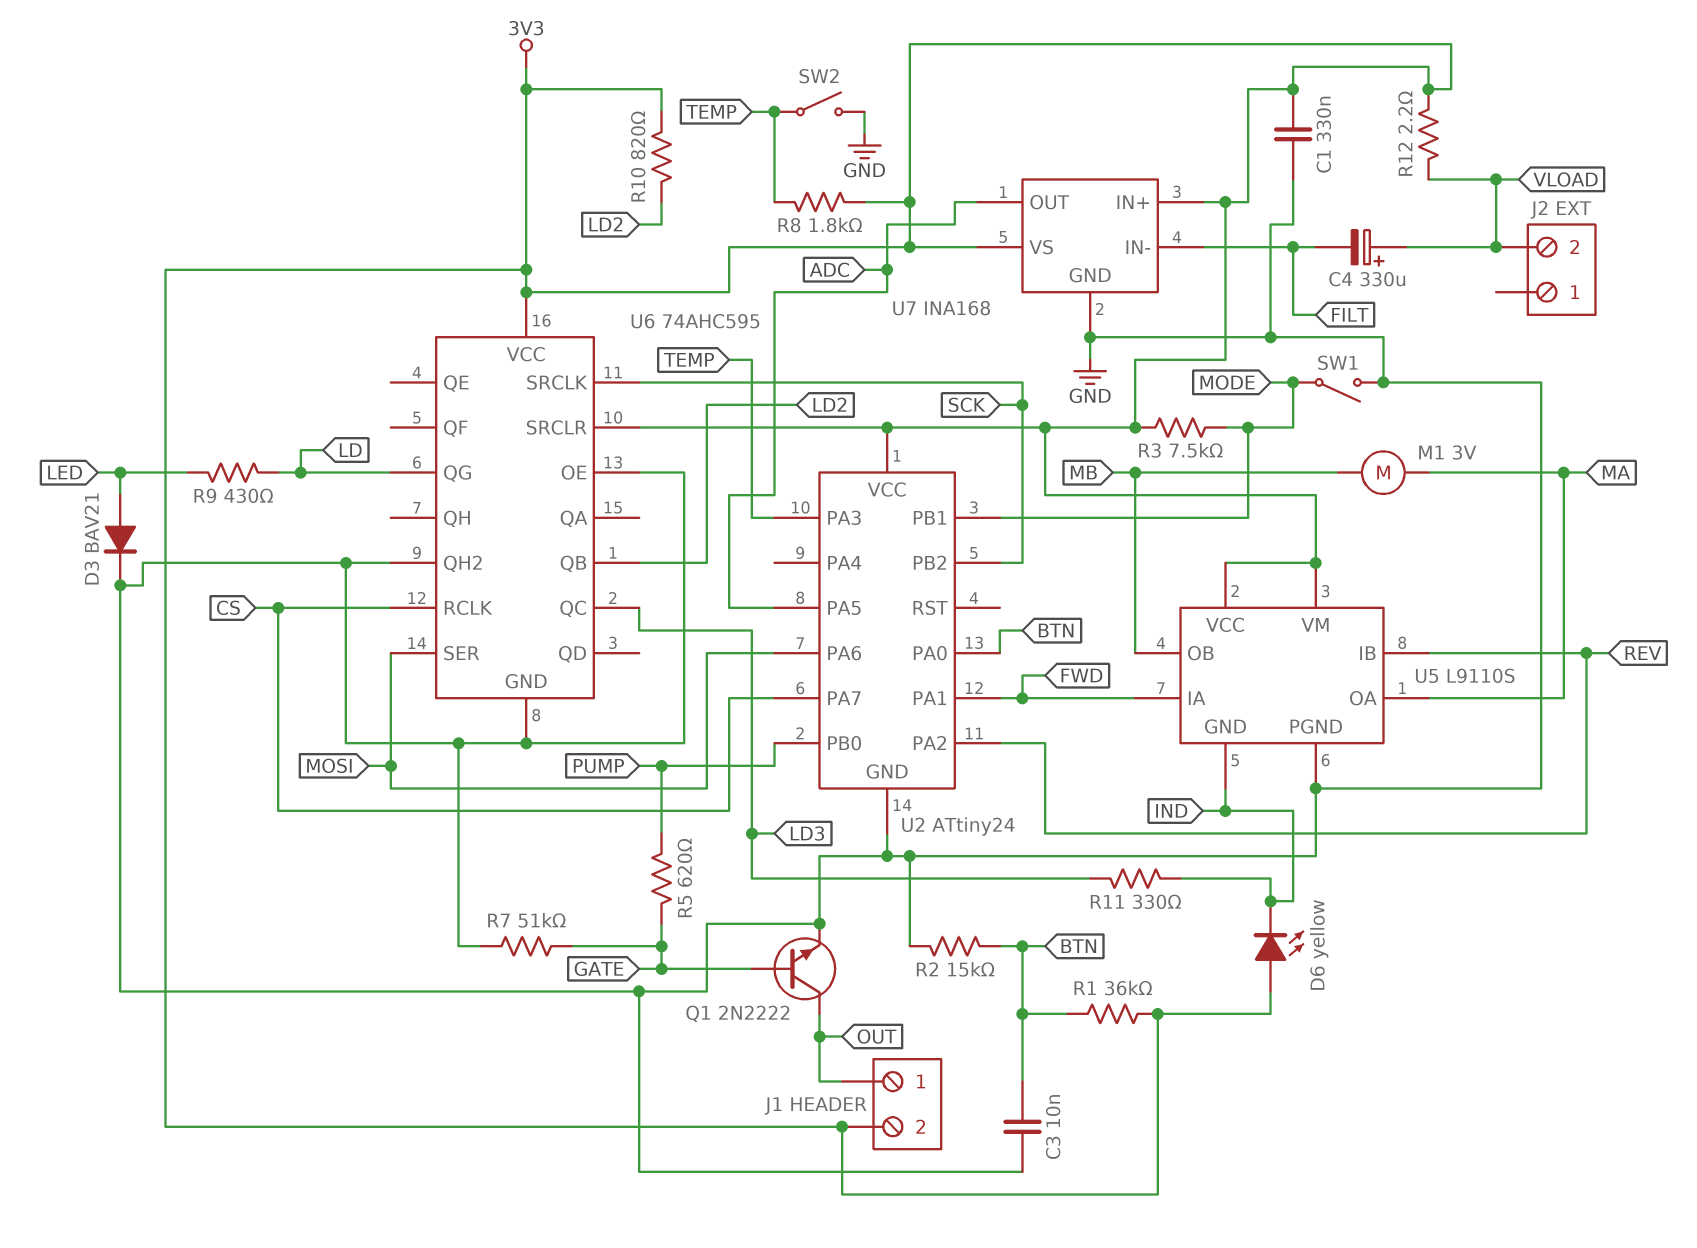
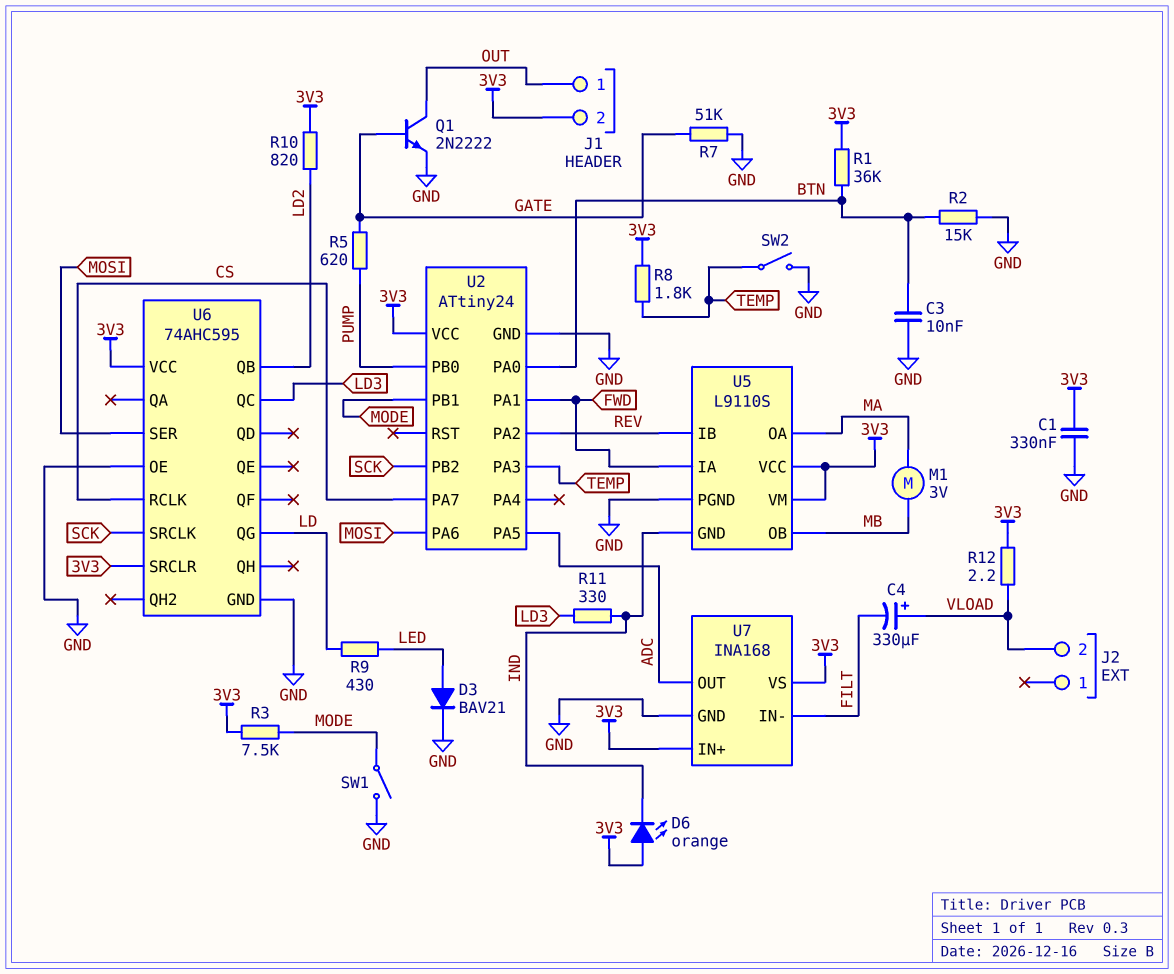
D6: LED yellow (A 3V3, K IND) -> LED orange (A 3V3, K IND)
U6 pin QH2: GND -> none

